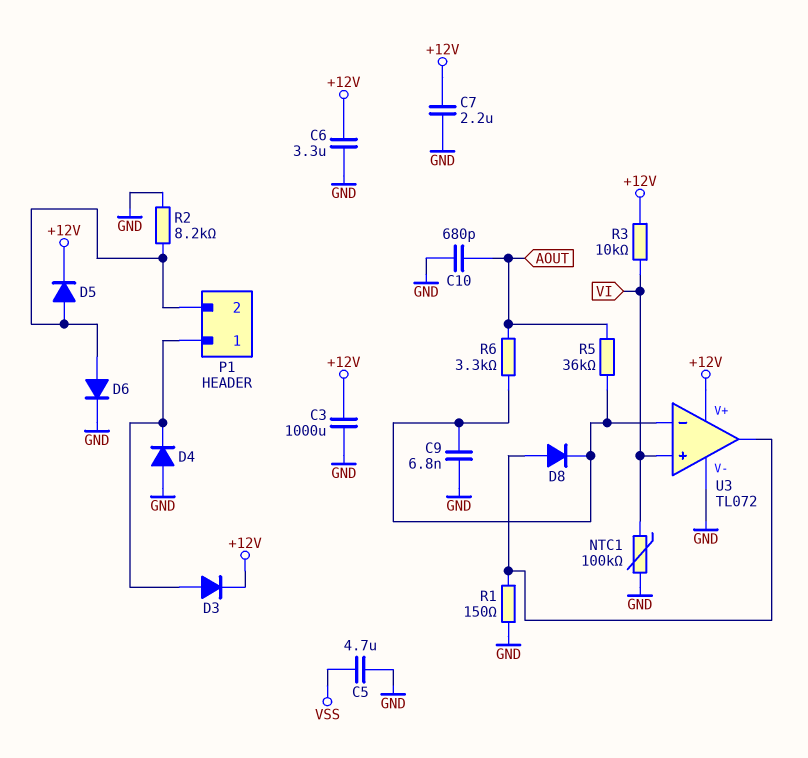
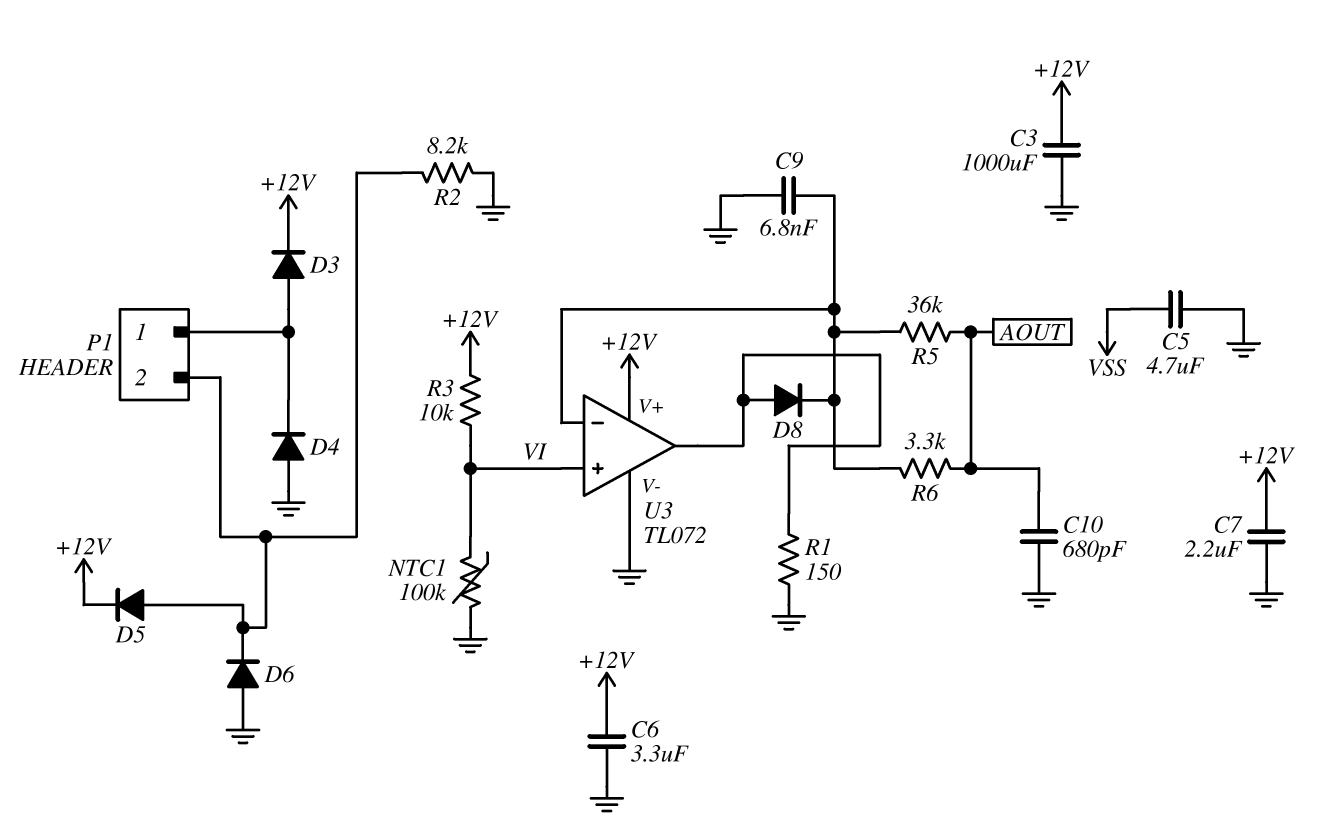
D6: diode (A P1/2, K GND) -> diode (A GND, K P1/2)

